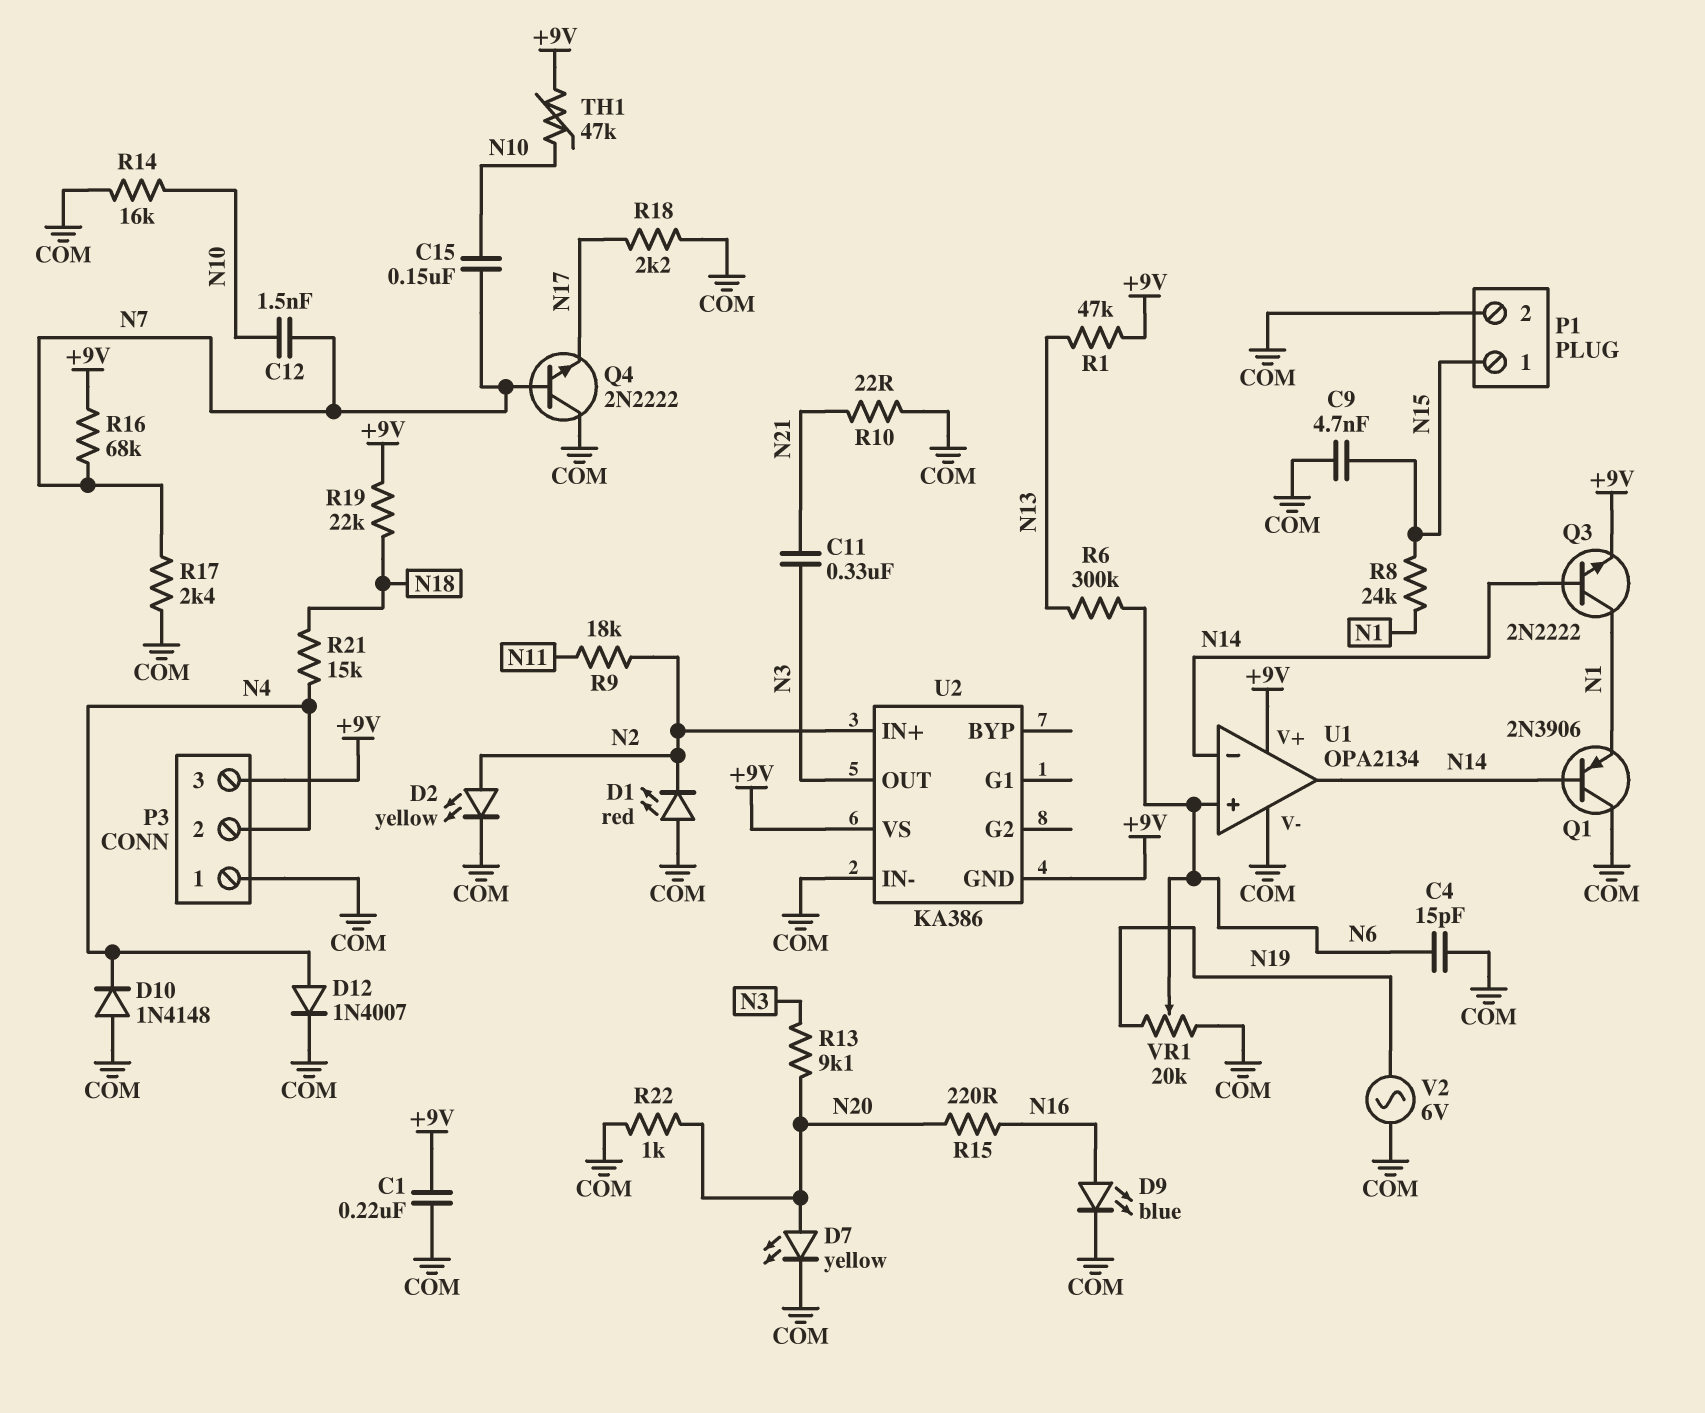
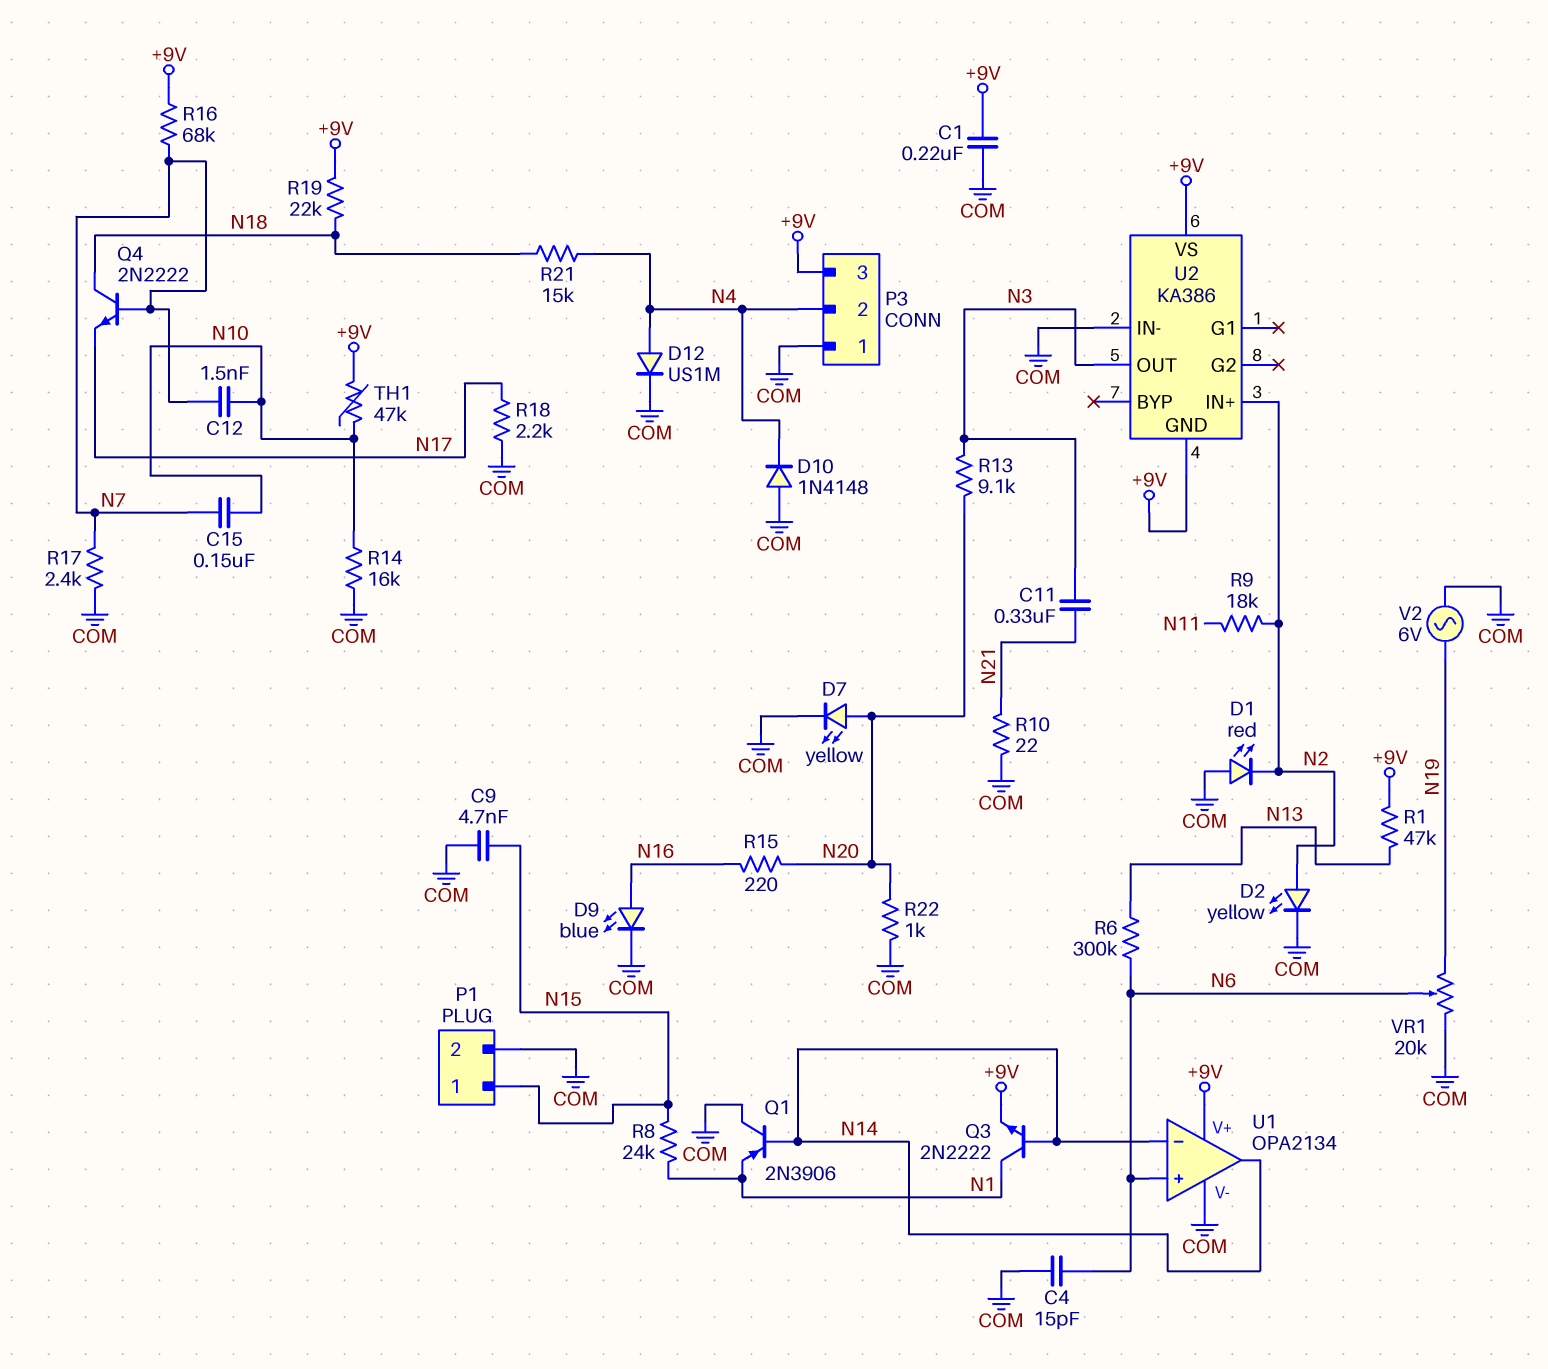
D12: diode 1N4007 (A N4, K COM) -> diode US1M (A N4, K COM)
Q4: NPN 2N2222 (B N7, C COM, E N17) -> NPN 2N2222 (B N7, C N18, E N17)

